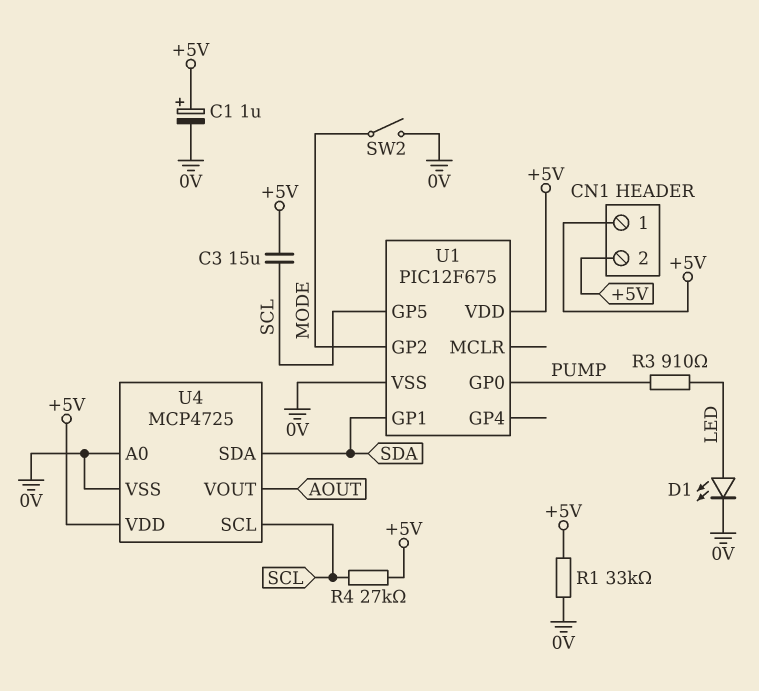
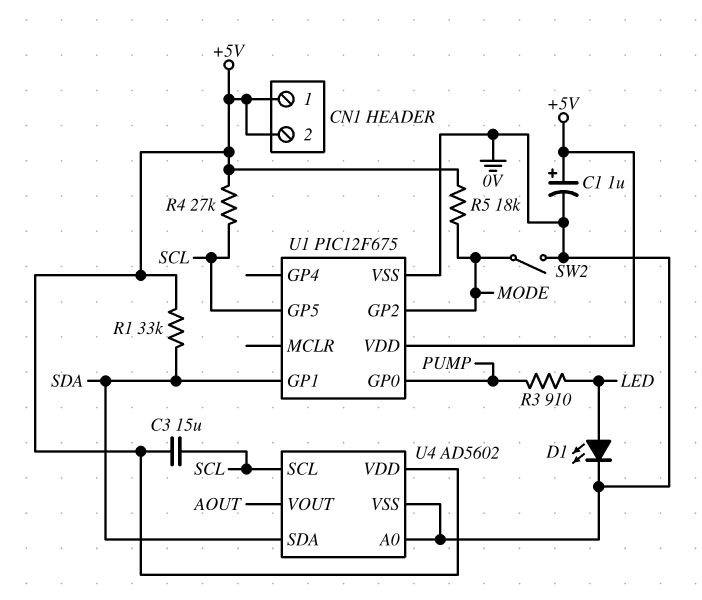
R1: 33k (+5V, 0V) -> 33k (+5V, SDA)
R5: none -> 18k (+5V, MODE)
U4: MCP4725 -> AD5602

